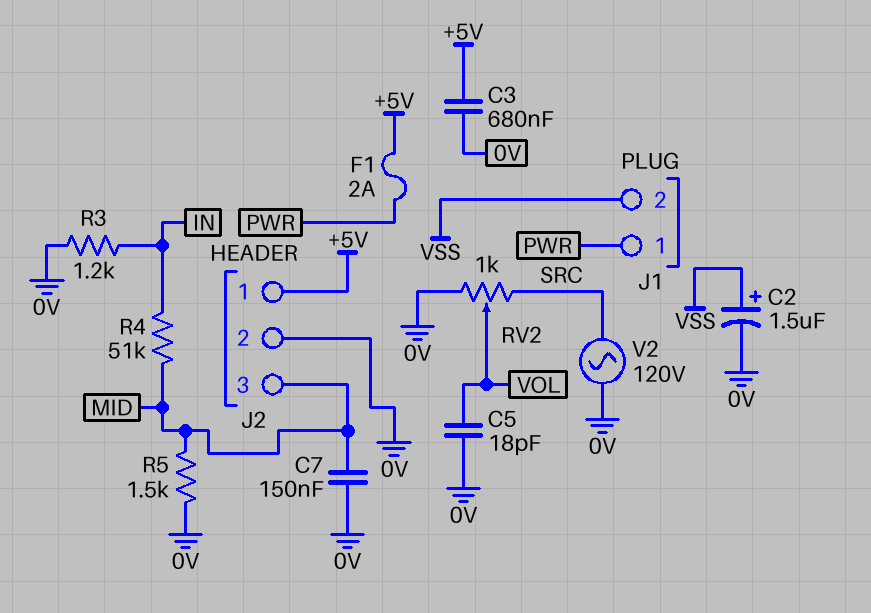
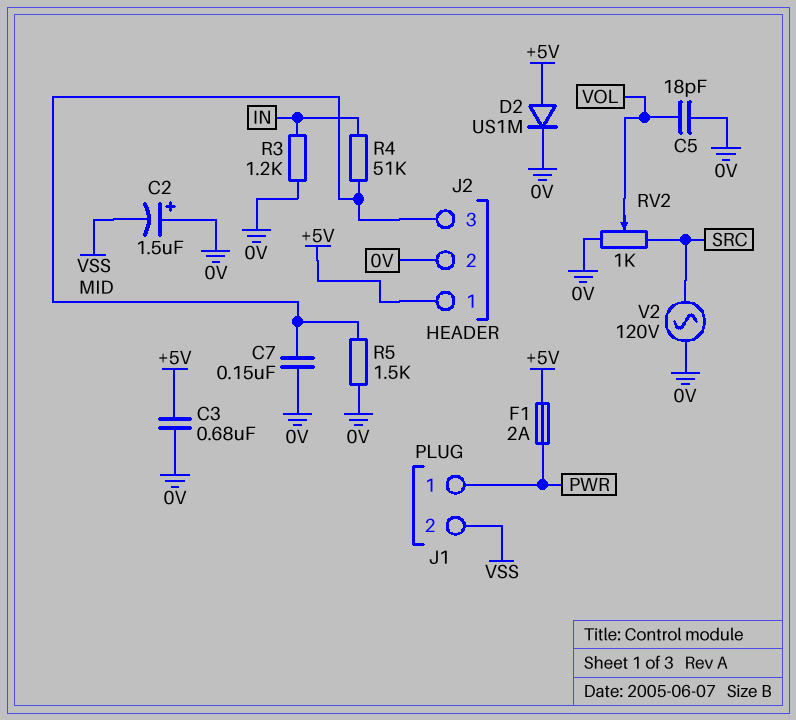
C2: 1.5uF (plus VSS, minus 0V) -> 1.5uF (plus 0V, minus VSS)
D2: none -> diode US1M (A +5V, K 0V)

